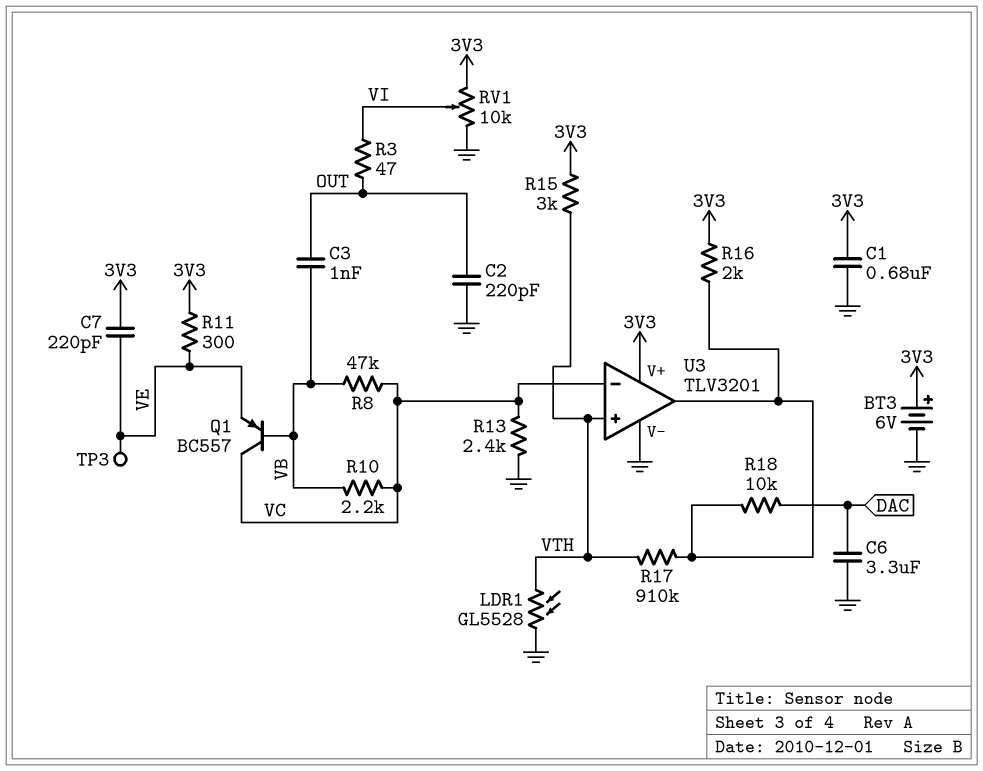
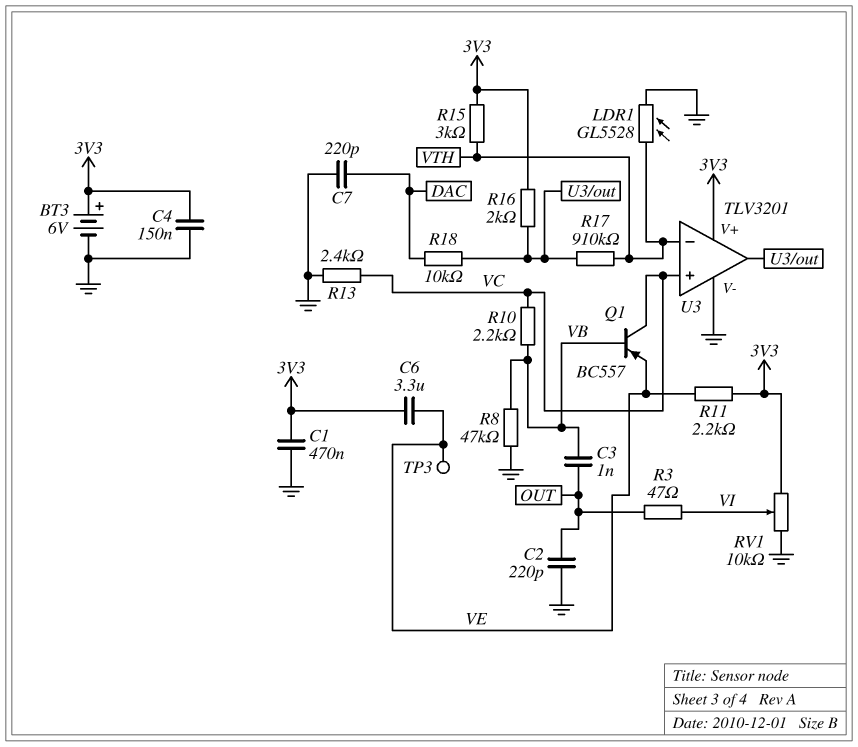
C1: 680nF (3V3, GND) -> 470nF (3V3, GND)
C4: none -> 150nF (3V3, GND)
C6: 3.3uF (DAC, GND) -> 3.3uF (3V3, VE)
C7: 220pF (3V3, VE) -> 220pF (DAC, GND)
R8: 47k (VB, VC) -> 47k (GND, VB)
R11: 300 (3V3, VE) -> 2.2k (3V3, VE)
U3 pin in+: VTH -> VC
U3 pin in-: VC -> VTH

